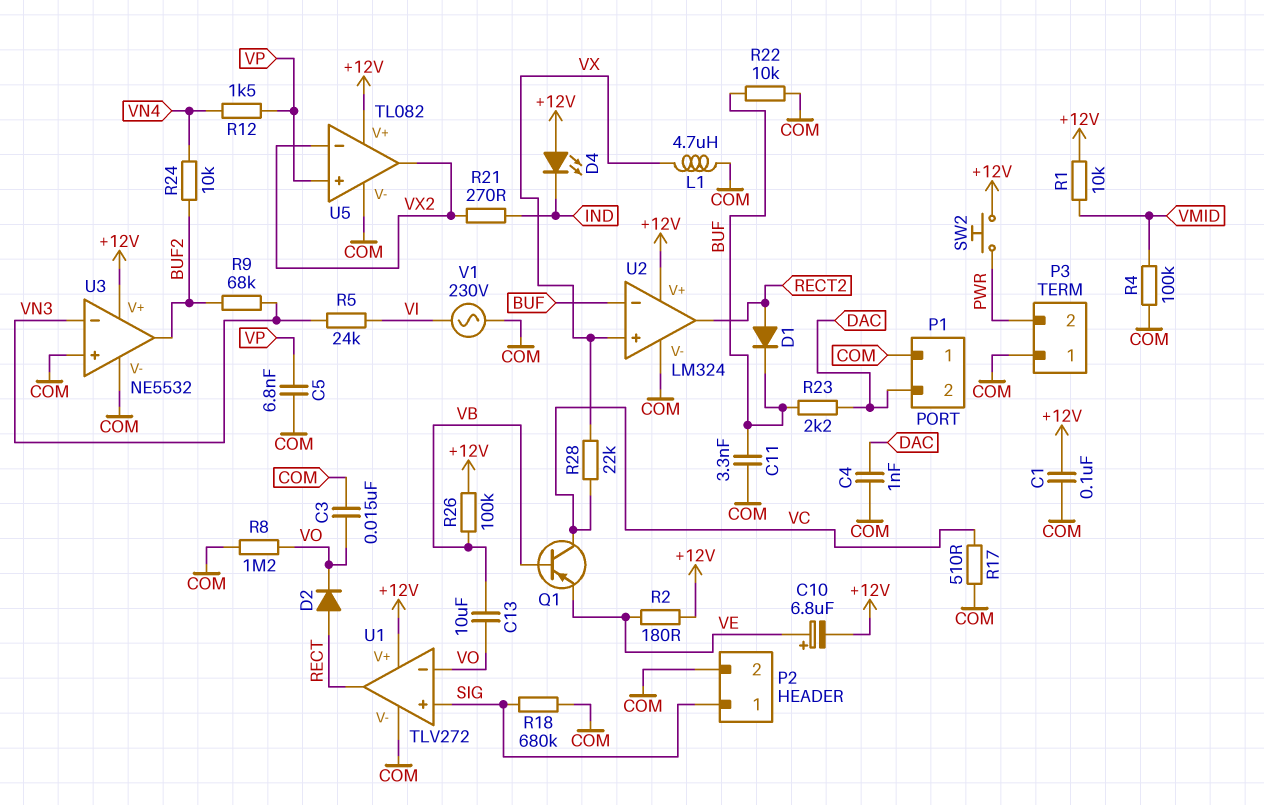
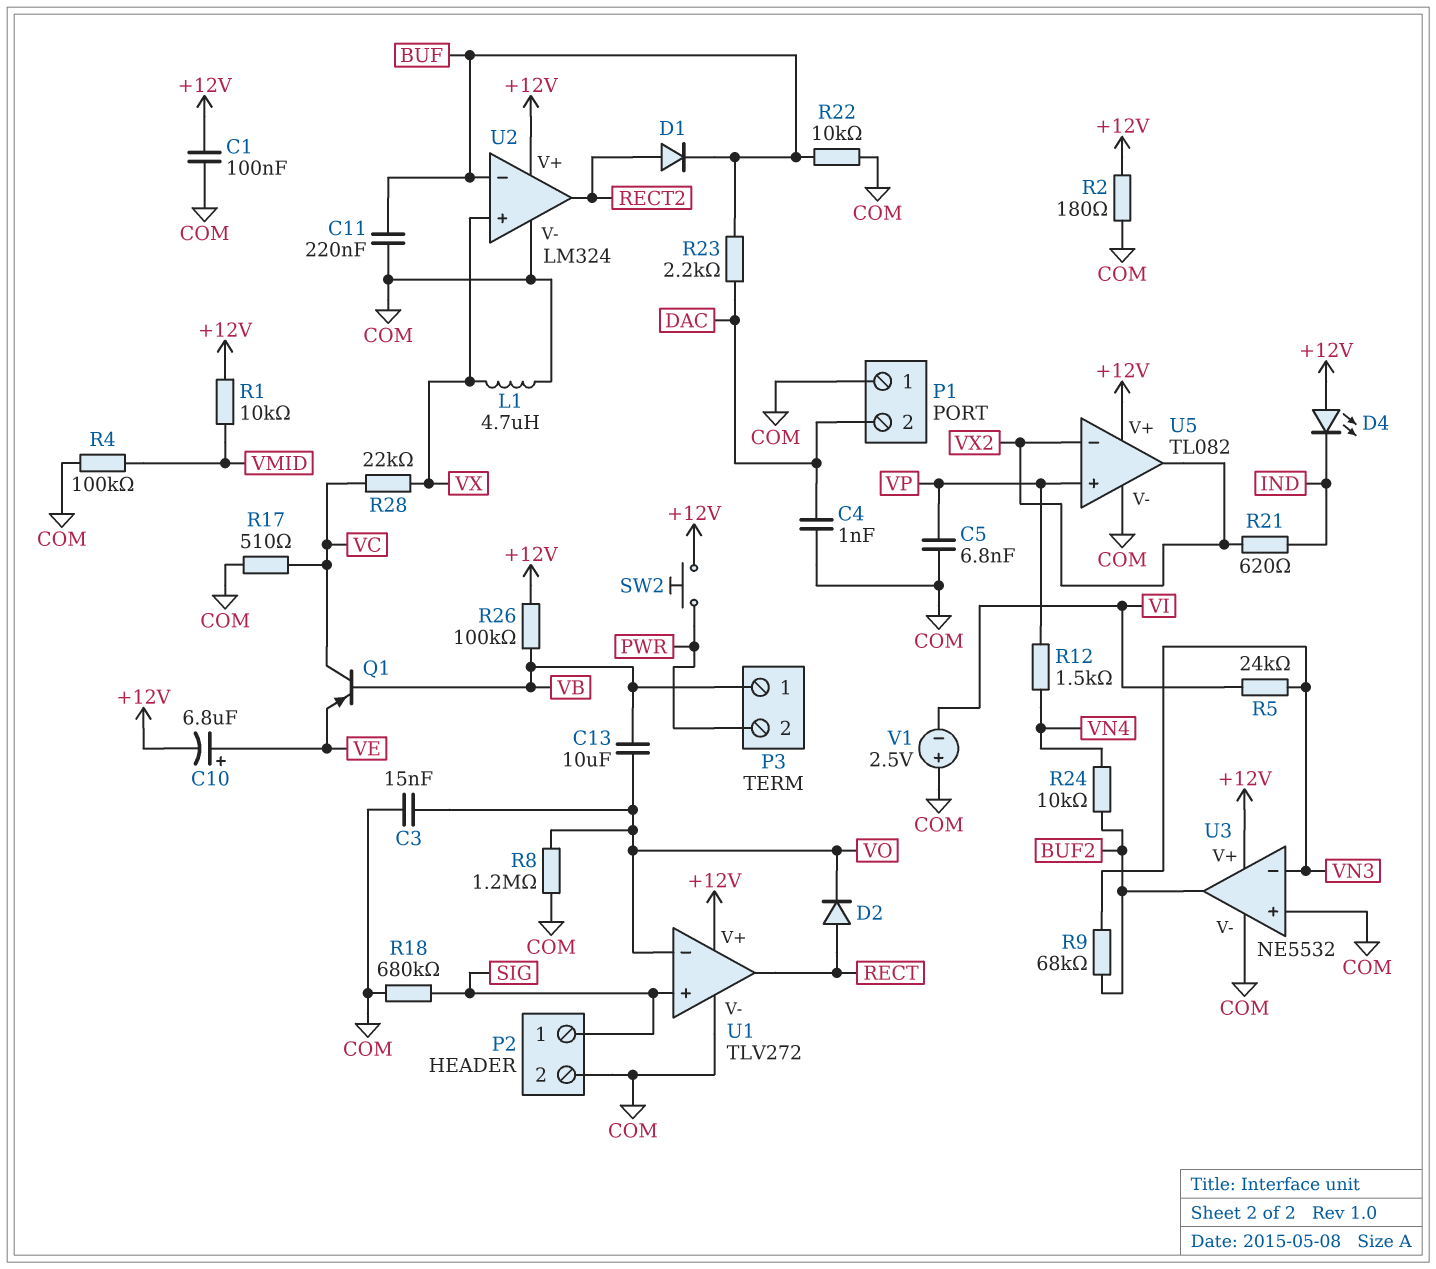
C11: 3.3nF (BUF, COM) -> 220nF (BUF, COM)
P3 pin 1: COM -> VB
R2: 180 (+12V, VE) -> 180 (+12V, COM)
R21: 270 (IND, VX2) -> 620 (IND, VX2)
V1: AC 230V (COM, VI) -> 2.5V (plus COM, minus VI)

